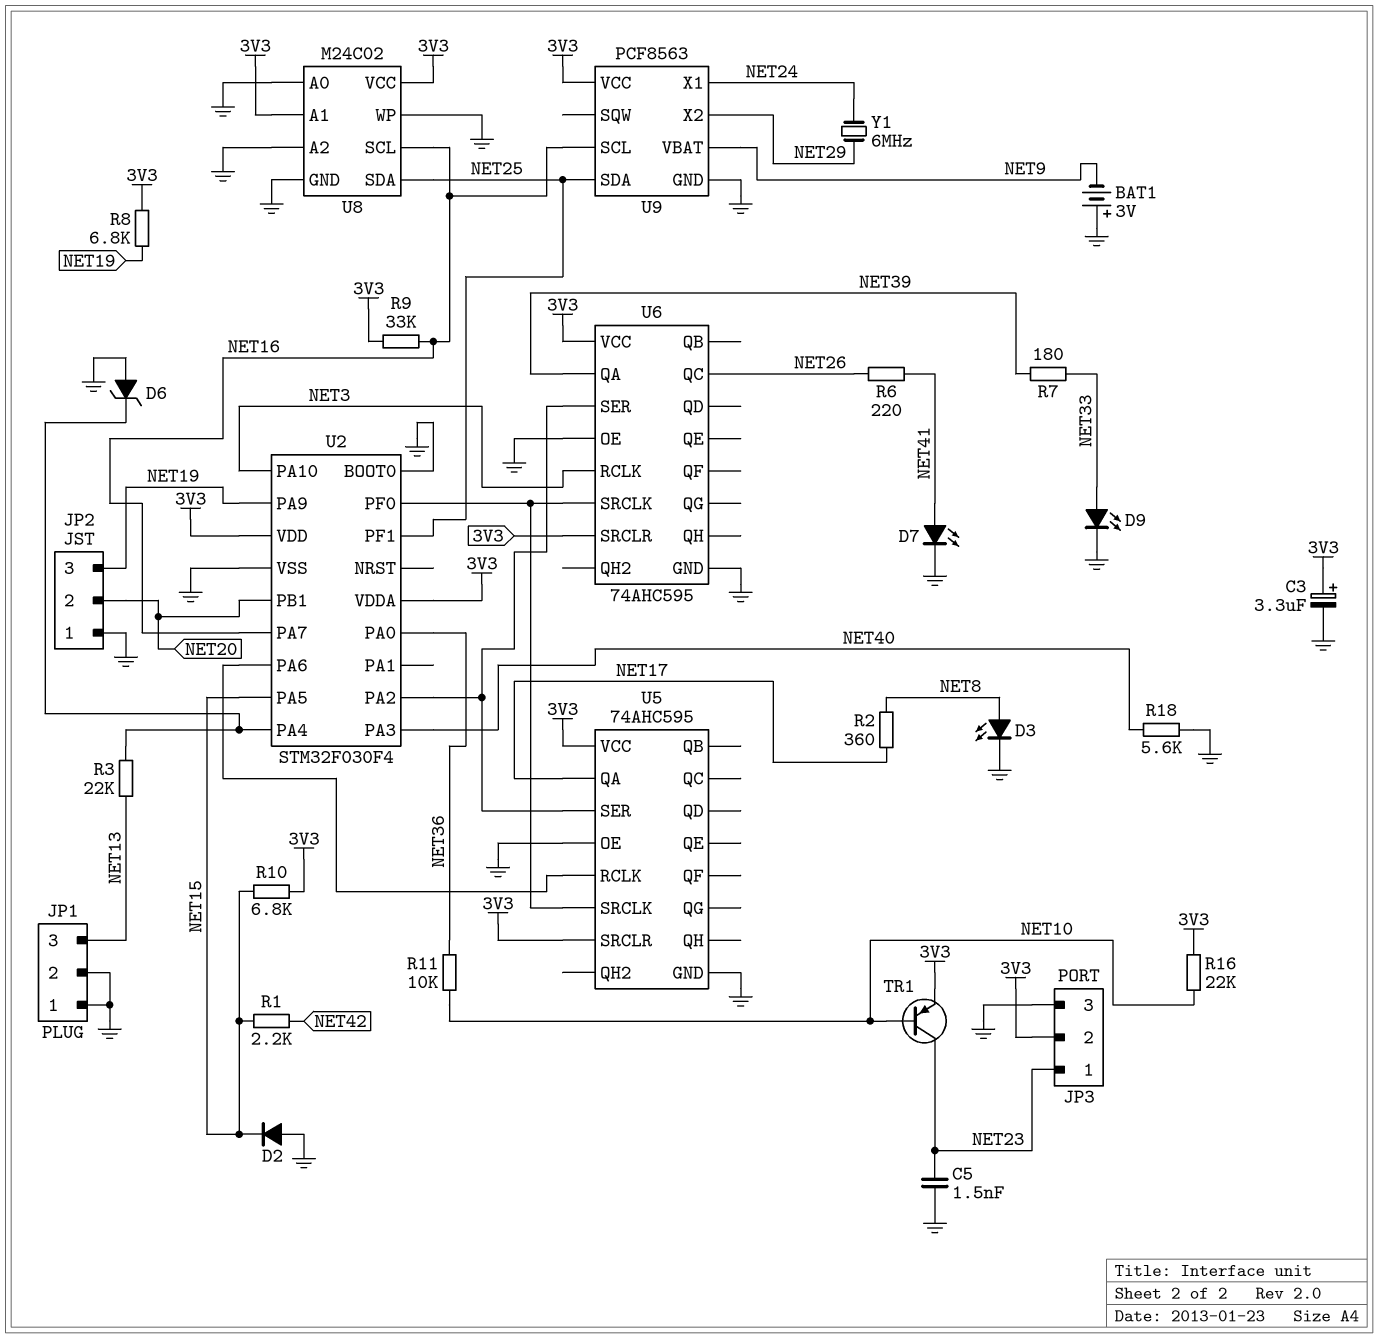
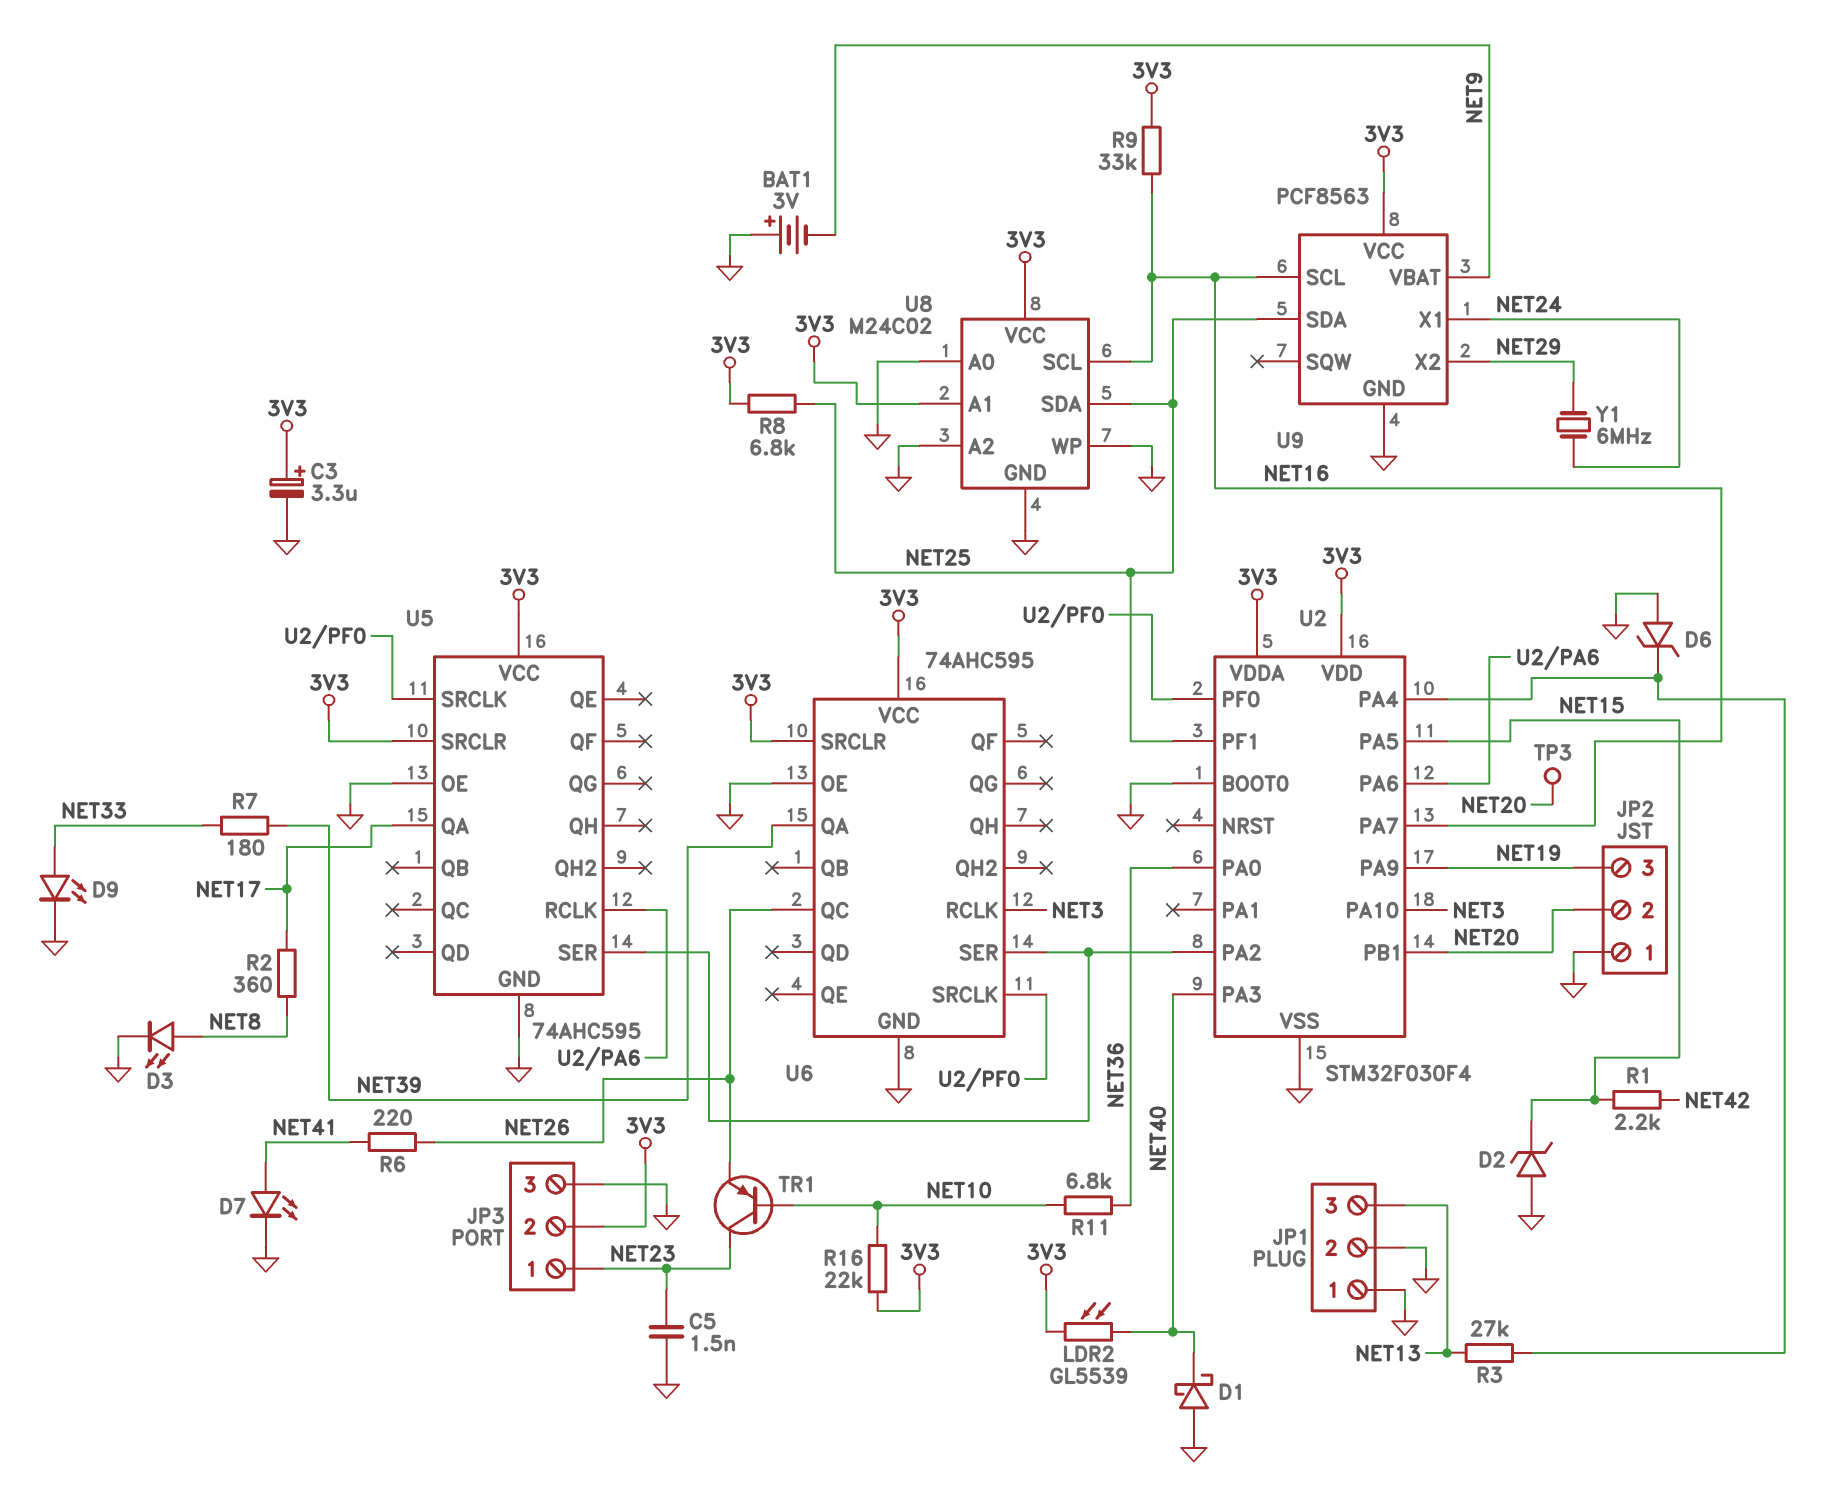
D1: none -> schottky (A GND, K NET40)
D2: diode (A GND, K NET15) -> zener (A GND, K NET15)
LDR2: none -> GL5539 (3V3, NET40)
R3: 22k (NET13, U2/PA4) -> 27k (NET13, U2/PA4)
R8: 6.8k (3V3, NET19) -> 6.8k (3V3, NET25)
R10: 6.8k (3V3, NET15) -> none
R11: 10k (NET10, NET36) -> 6.8k (NET10, NET36)
R18: 5.6k (GND, NET40) -> none
TP3: none -> test point (NET20)
TR1: PNP (B NET10, C NET23, E 3V3) -> PNP (B NET10, C NET23, E NET26)

